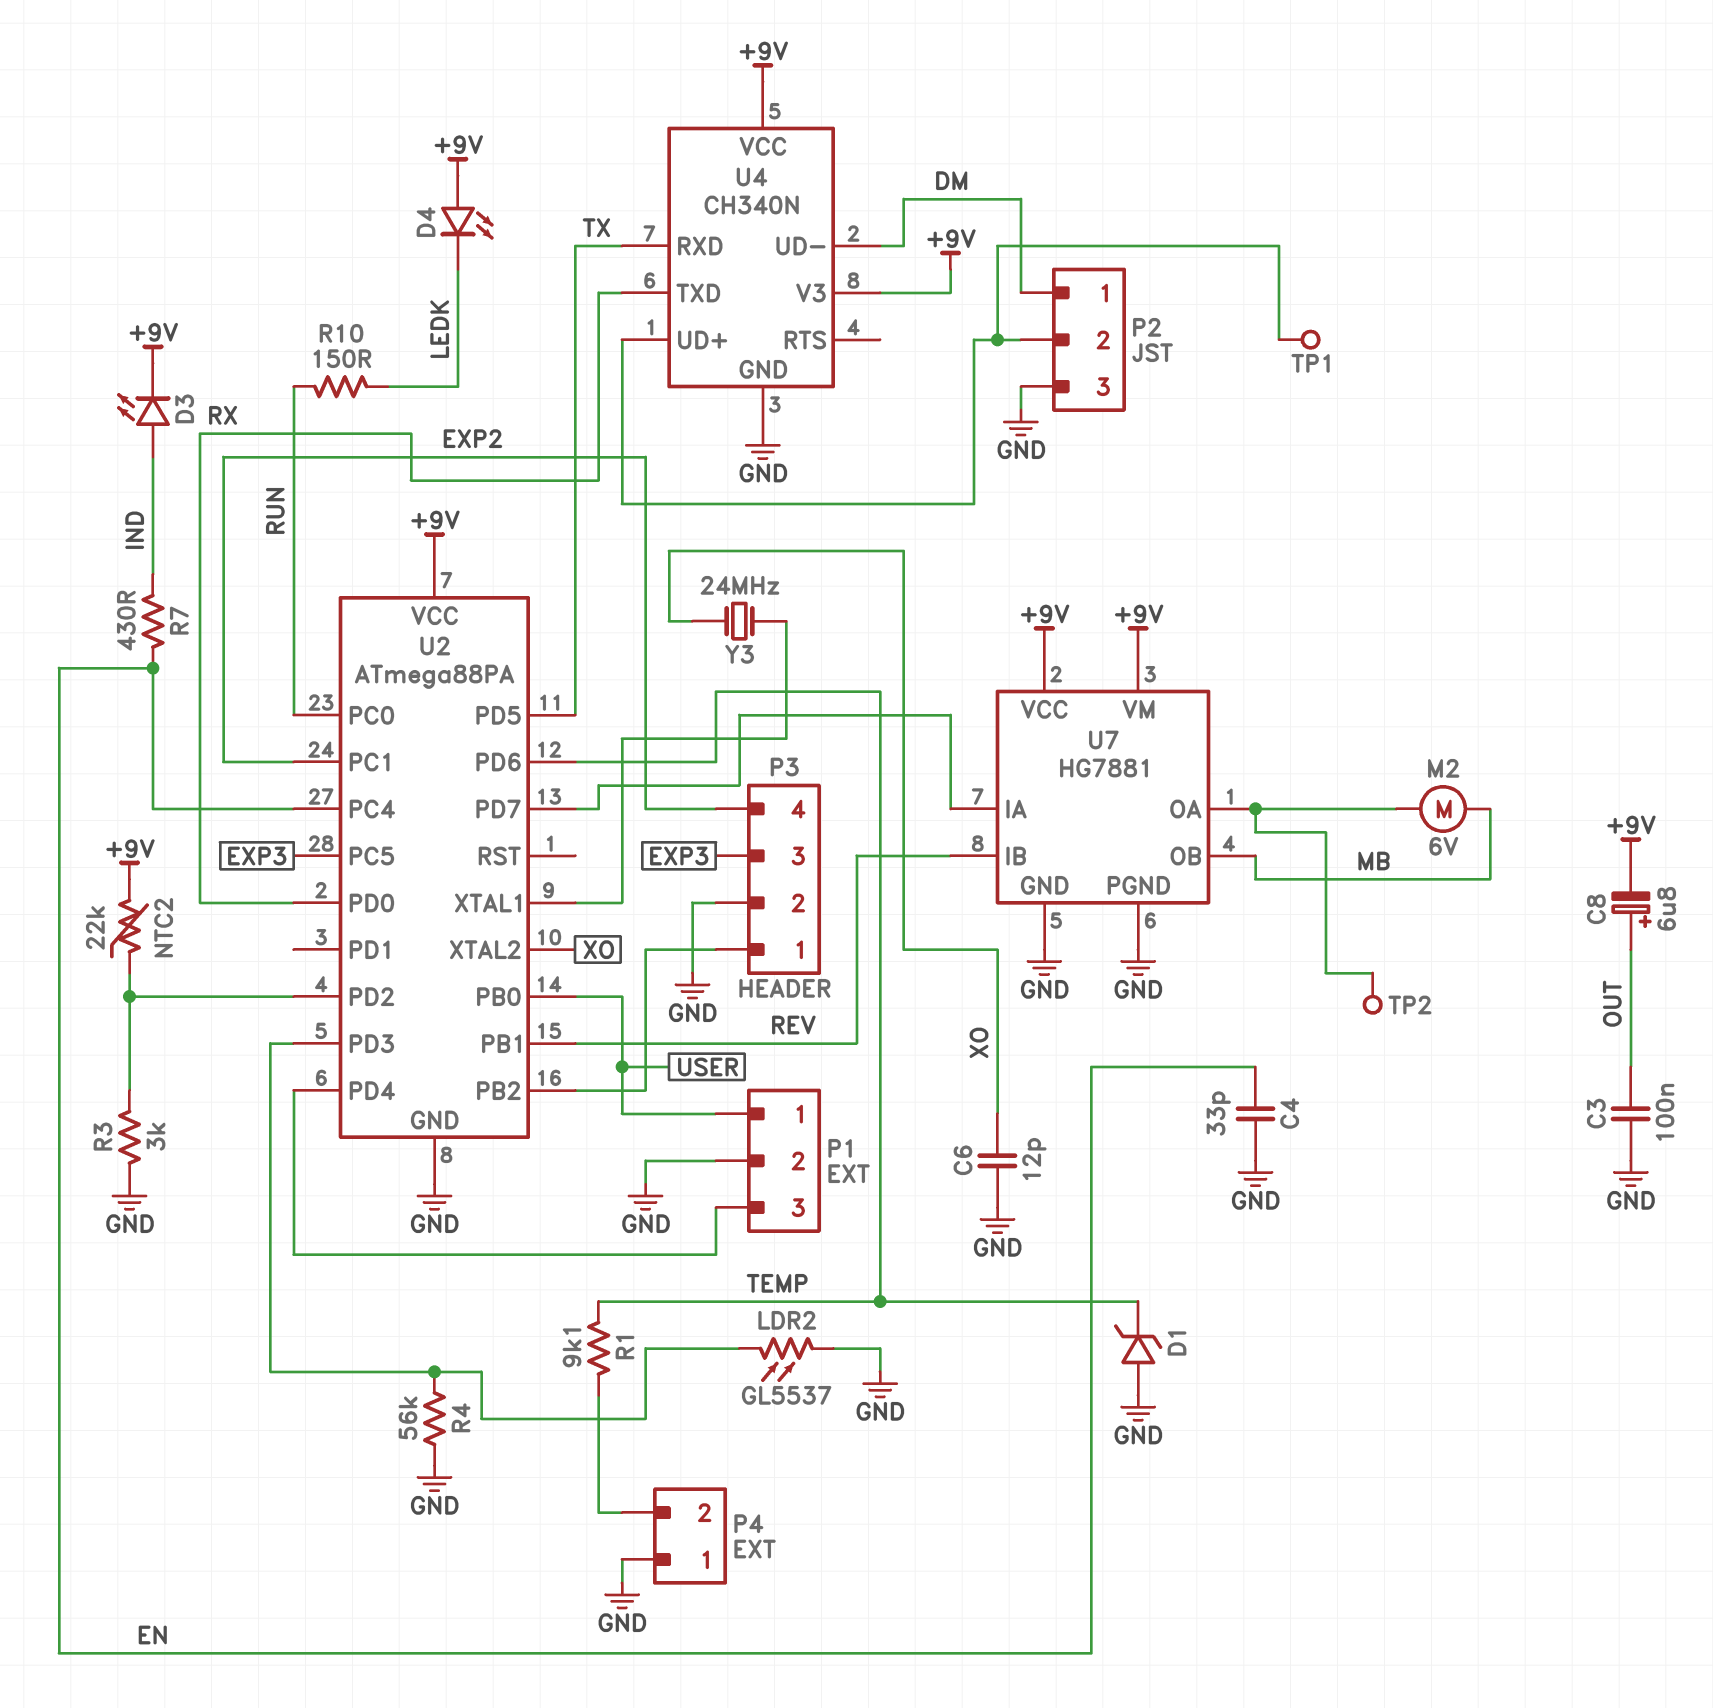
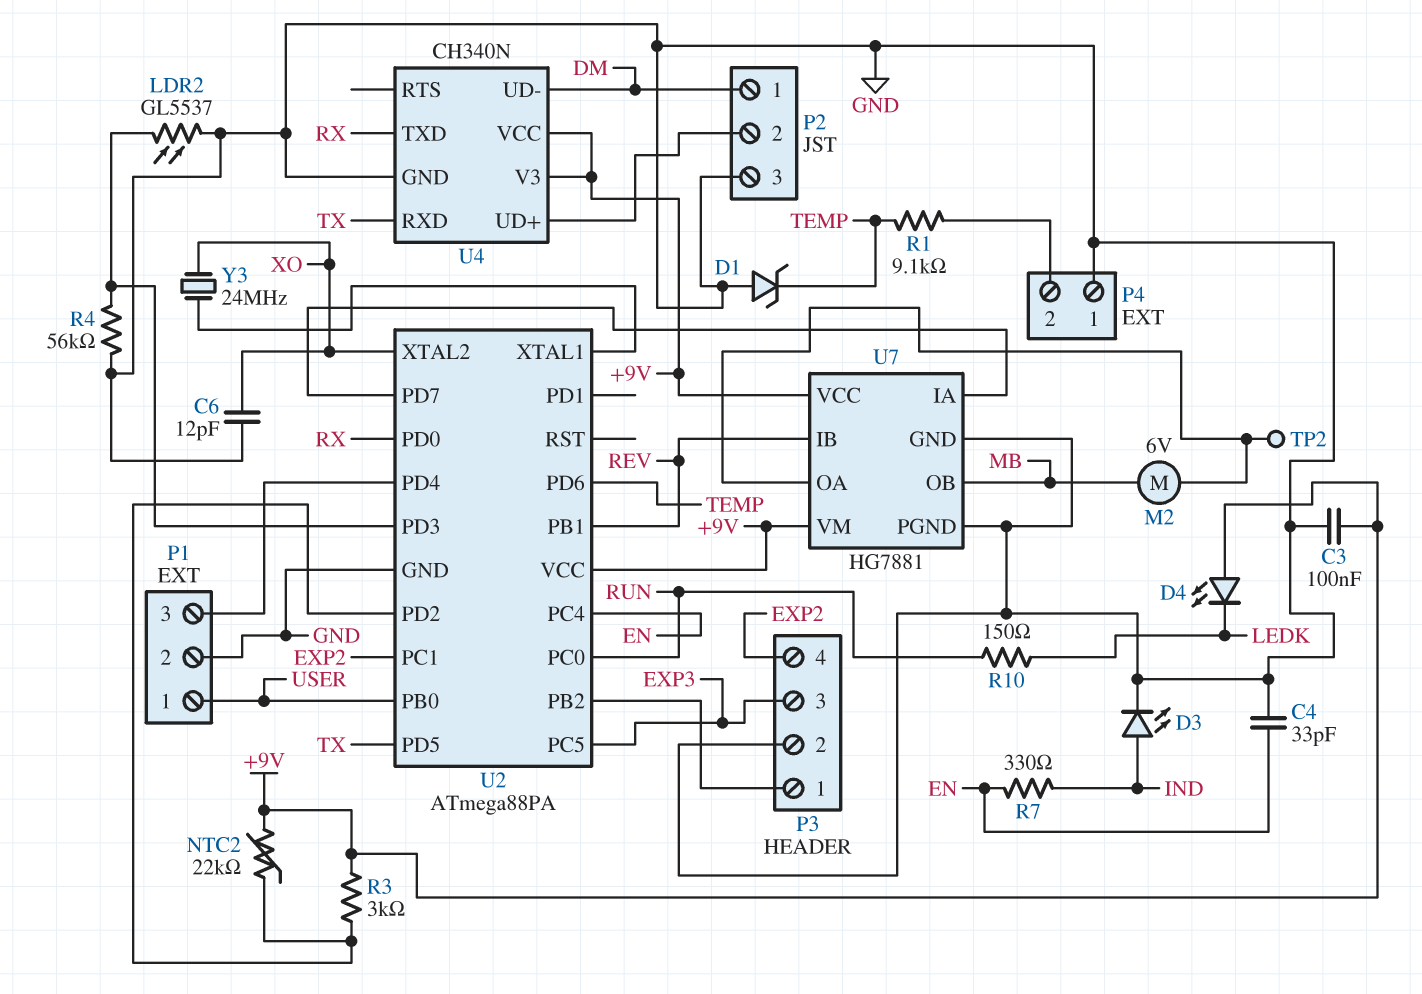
C3: 100nF (GND, OUT) -> 100nF (+9V, GND)
C8: 6.8uF (plus OUT, minus +9V) -> none
D3: LED (A IND, K +9V) -> LED (A IND, K GND)
R3: 3k (GND, U2/PD2) -> 3k (+9V, U2/PD2)
R7: 430 (EN, IND) -> 330 (EN, IND)
TP1: test point (P2/2) -> none

